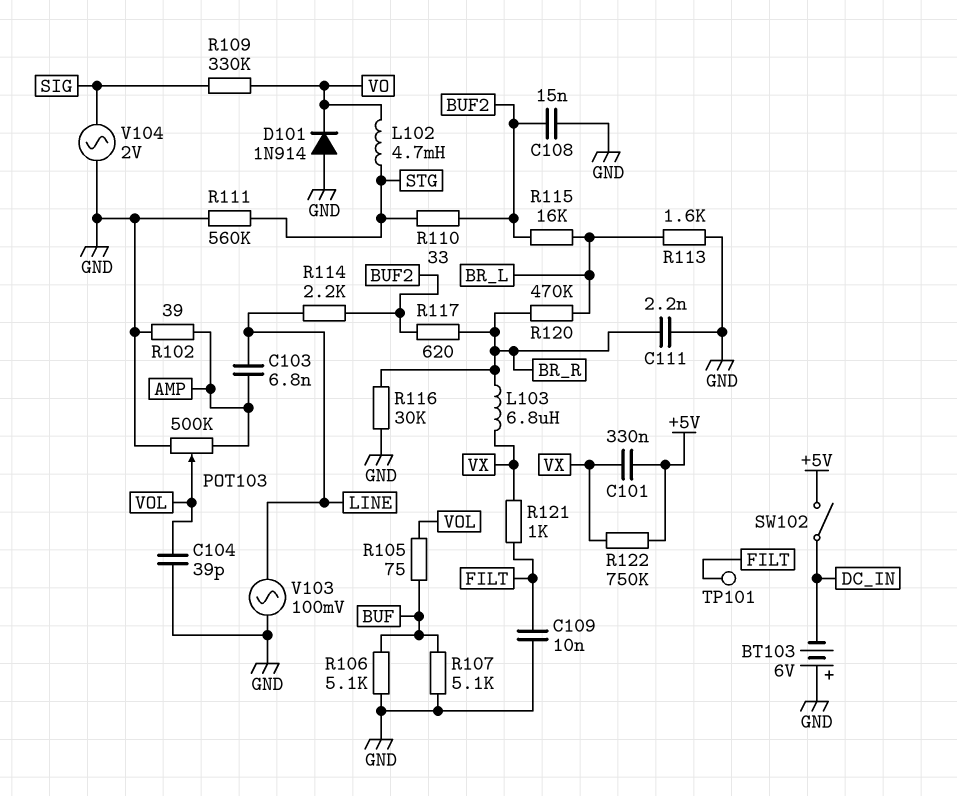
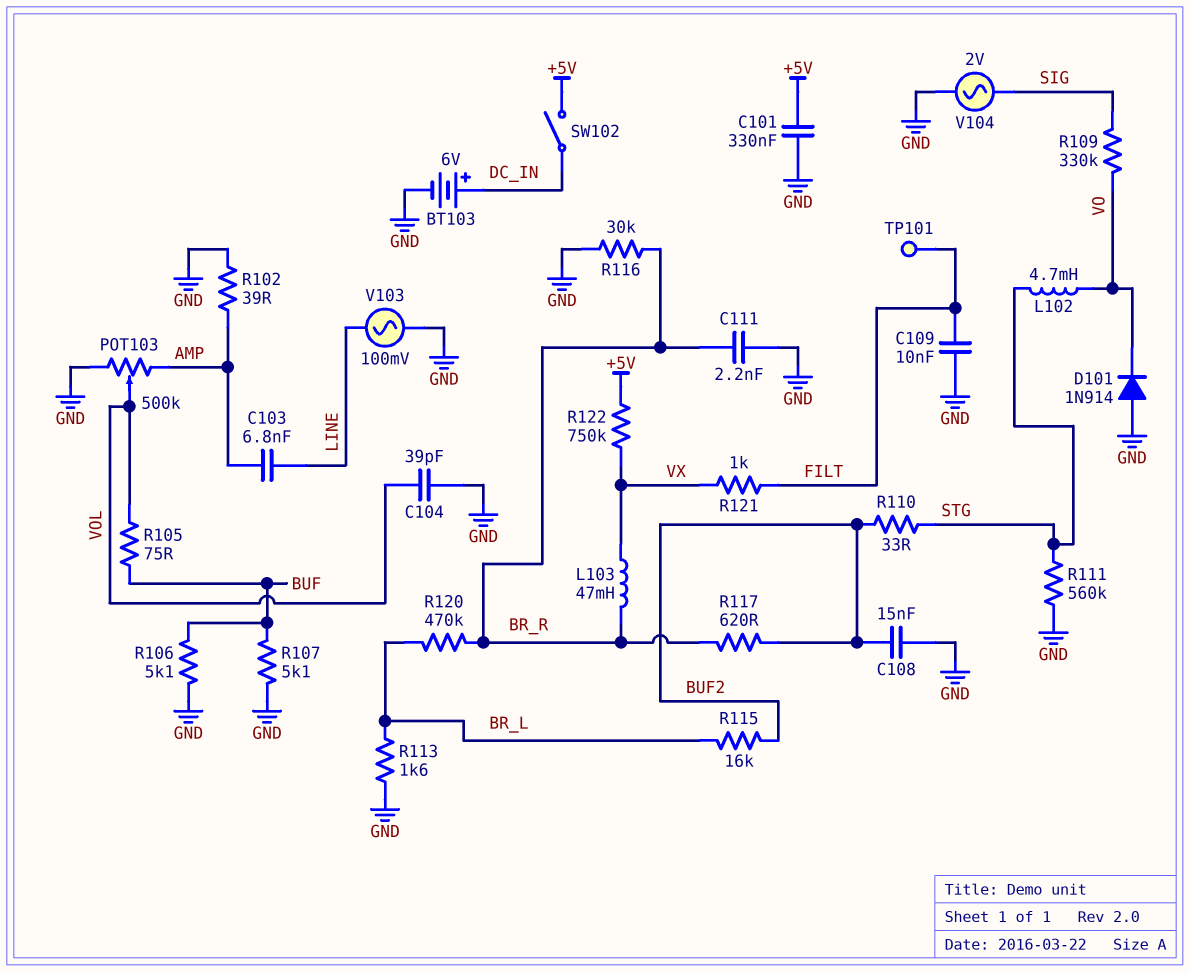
BT103: 6V (plus GND, minus DC_IN) -> 6V (plus DC_IN, minus GND)
C101: 330nF (+5V, VX) -> 330nF (+5V, GND)
L103: 6.8uH (BR_R, VX) -> 47mH (BR_R, VX)
R114: 2.2k (BUF2, LINE) -> none

